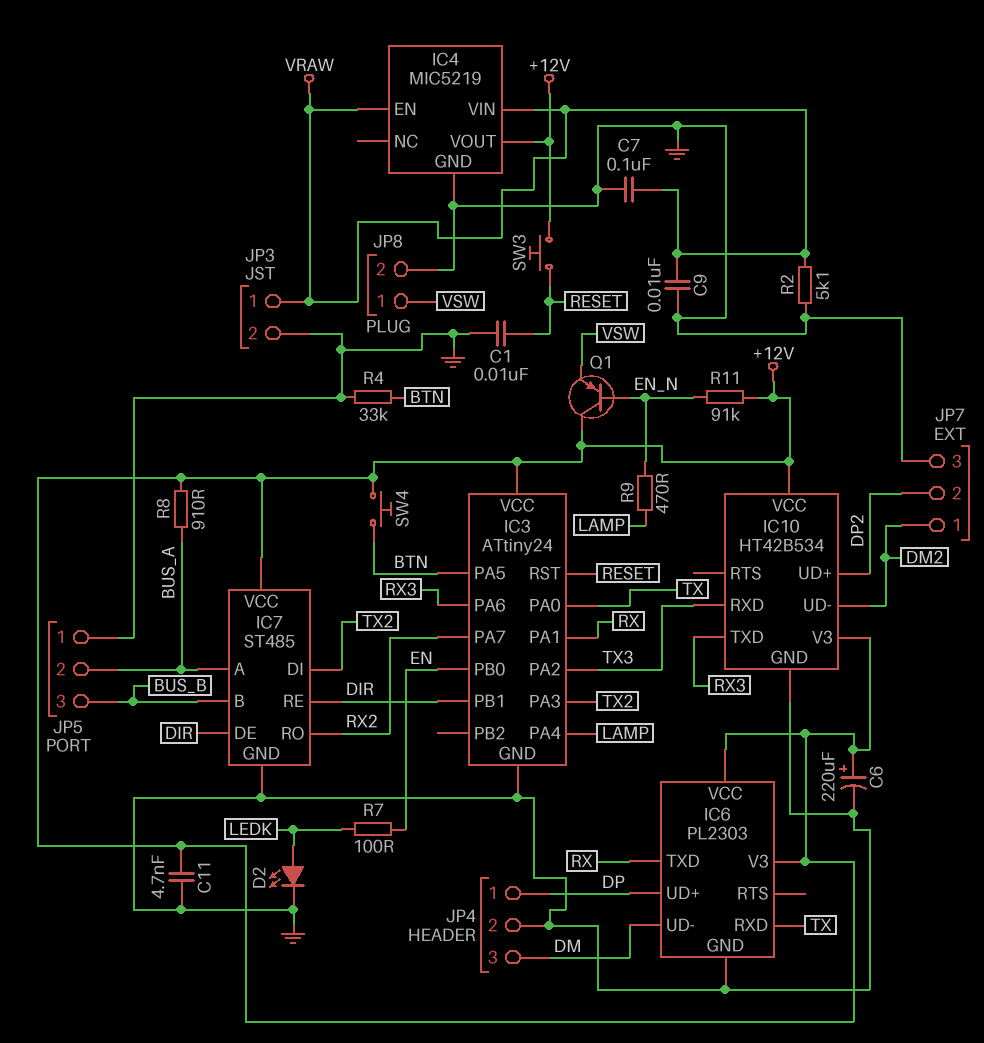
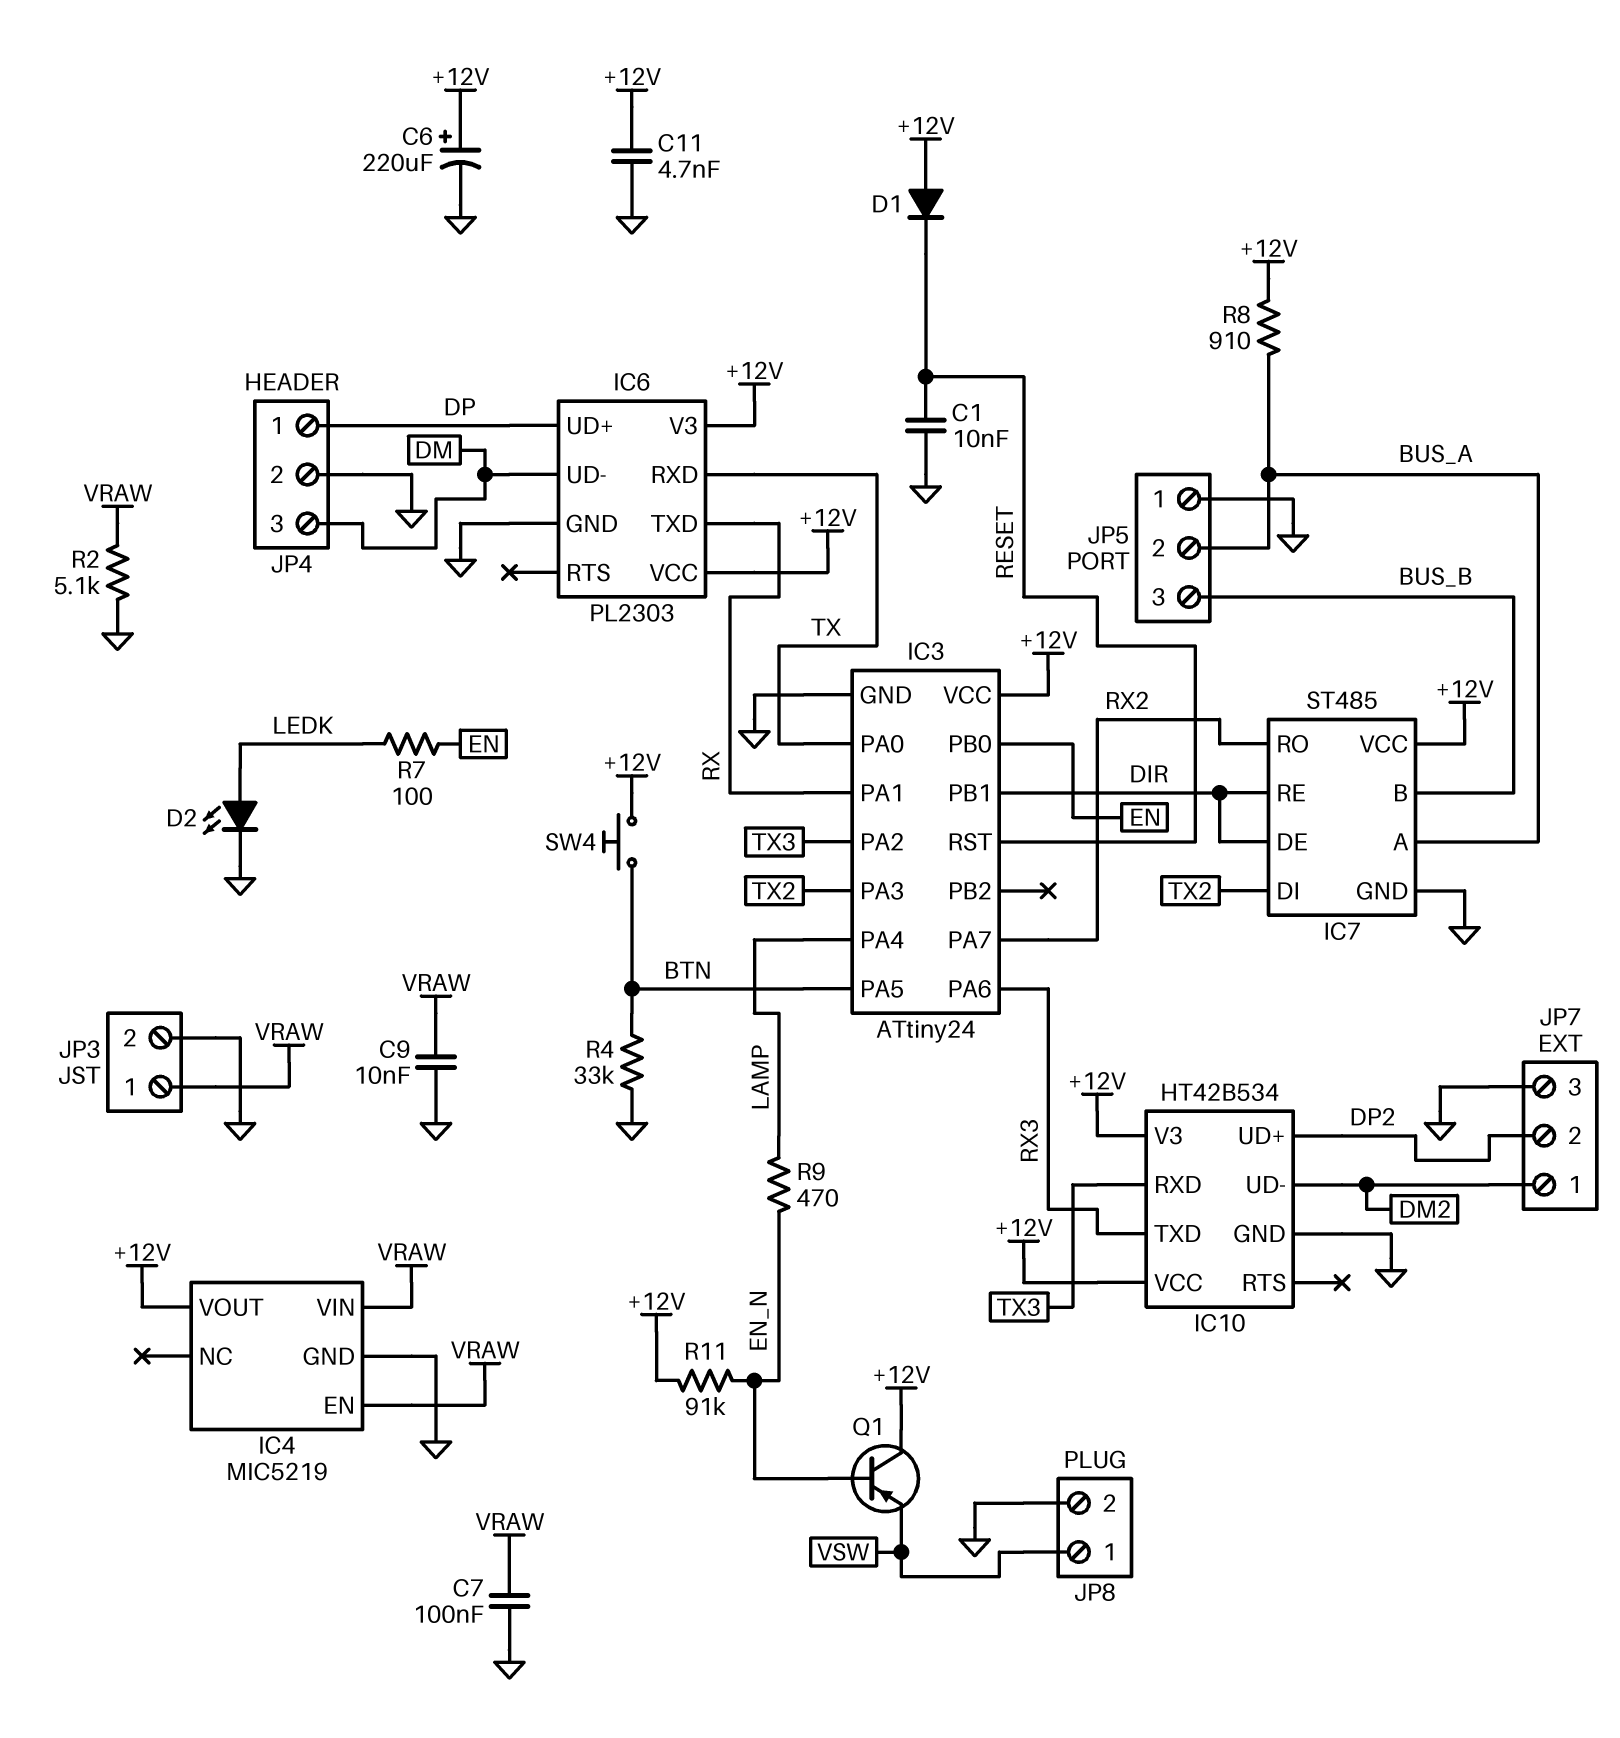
D1: none -> diode (A +12V, K RESET)
SW3: button (+12V, RESET) -> none

